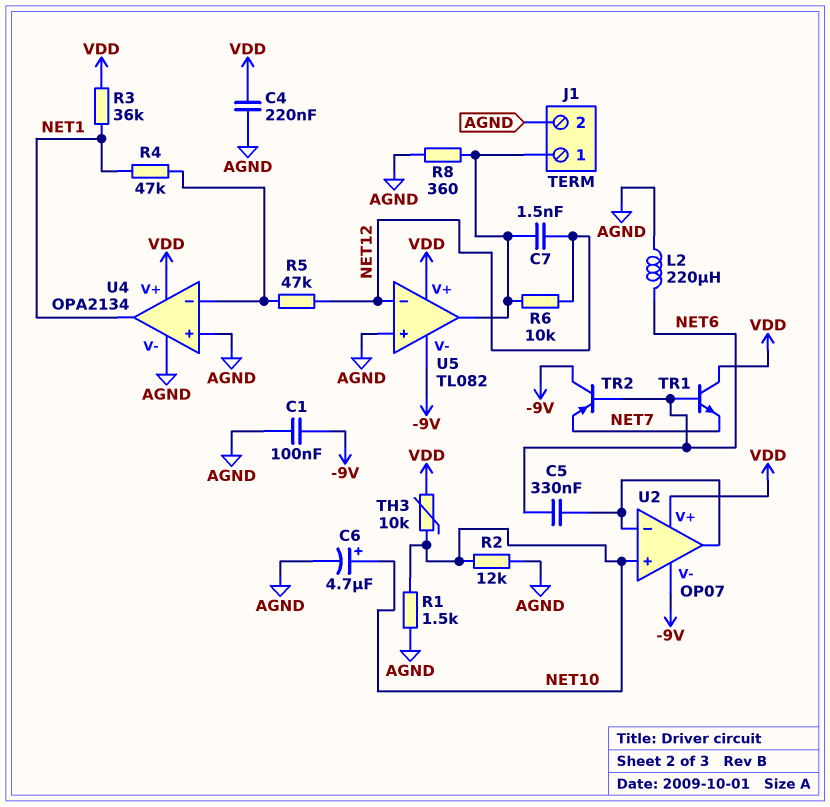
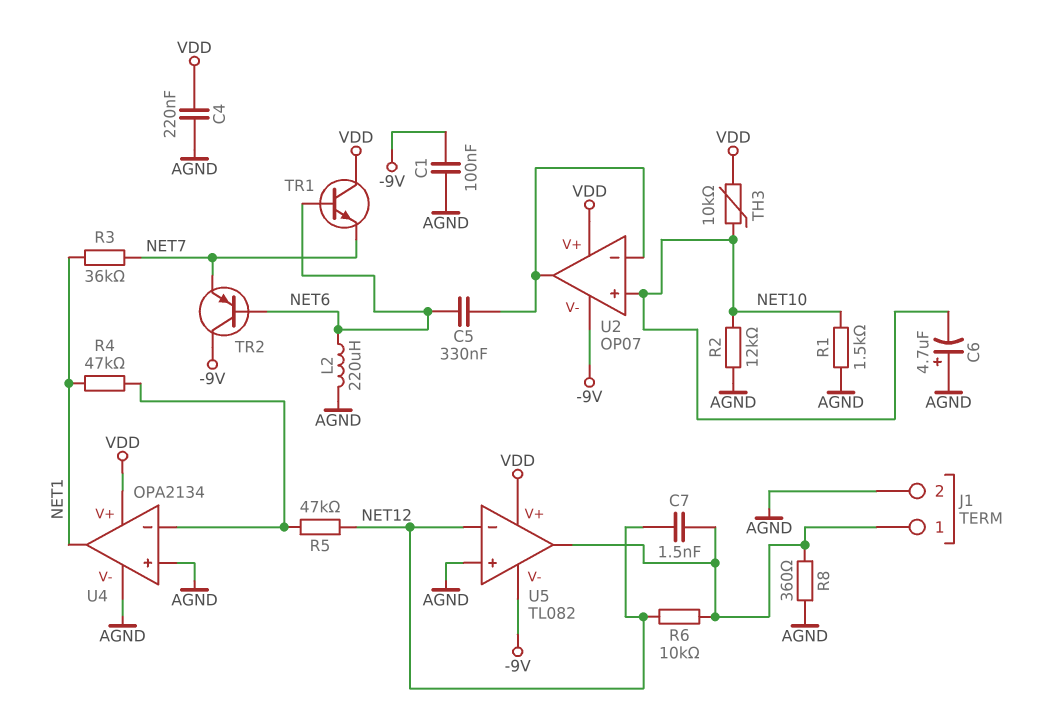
C6: 4.7uF (plus NET10, minus AGND) -> 4.7uF (plus AGND, minus NET10)
R3: 36k (NET1, VDD) -> 36k (NET1, NET7)

